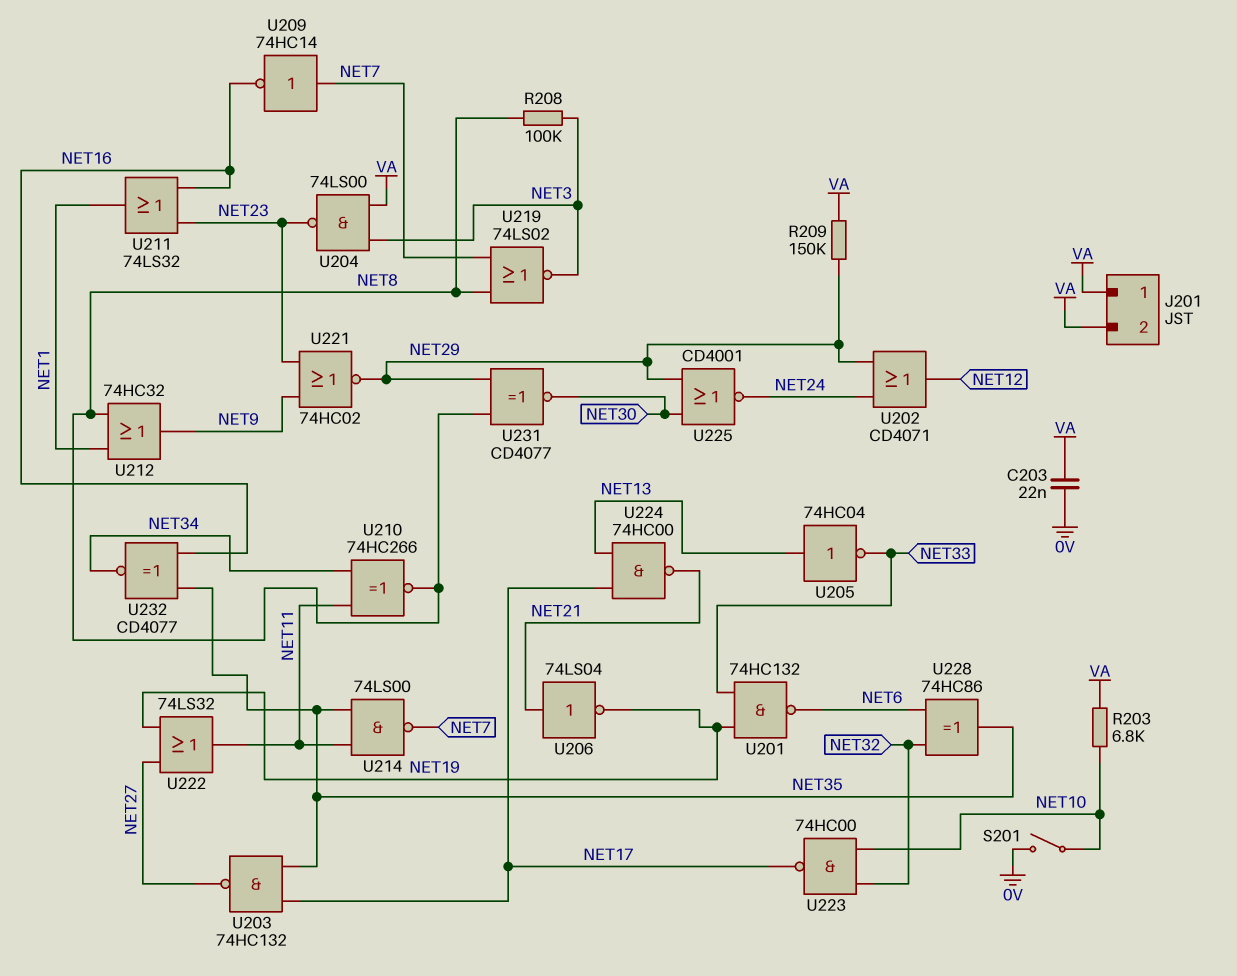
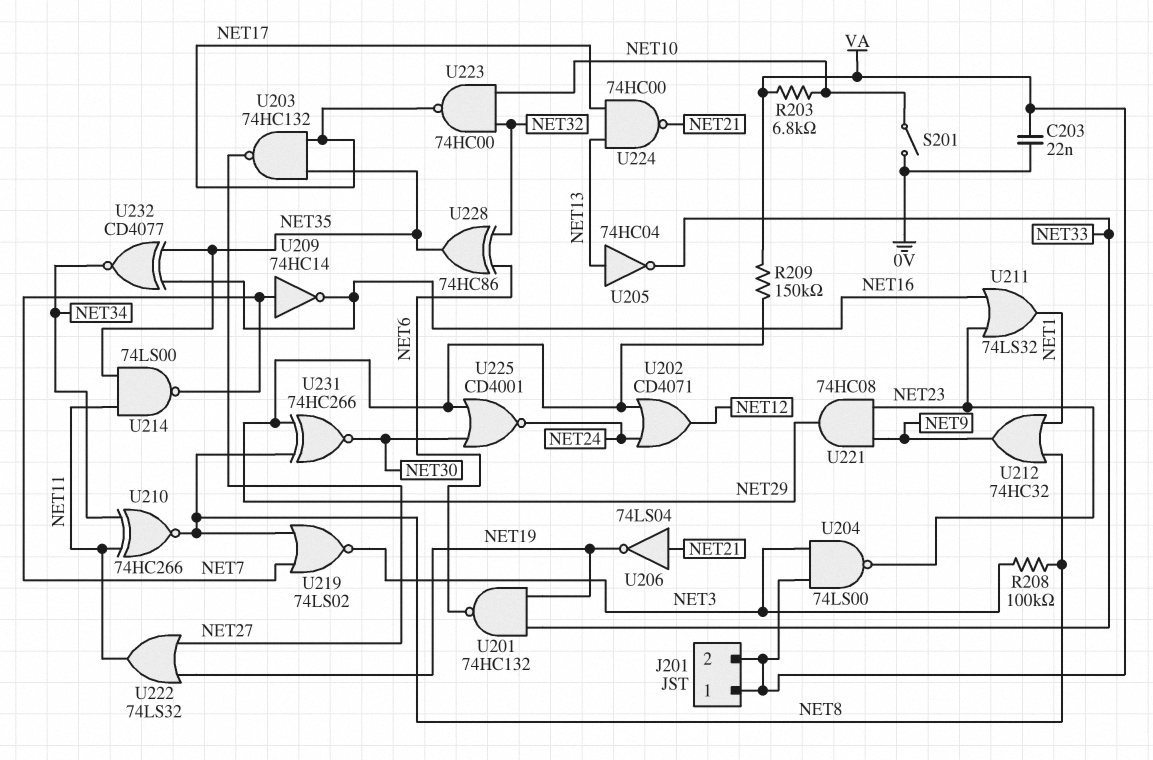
U221: NOR 74HC02 (in NET9, in NET23, out NET29) -> AND 74HC08 (in NET9, in NET23, out NET29)
U231: XNOR CD4077 (in NET8, in NET29, out NET30) -> XNOR 74HC266 (in NET8, in NET29, out NET30)

